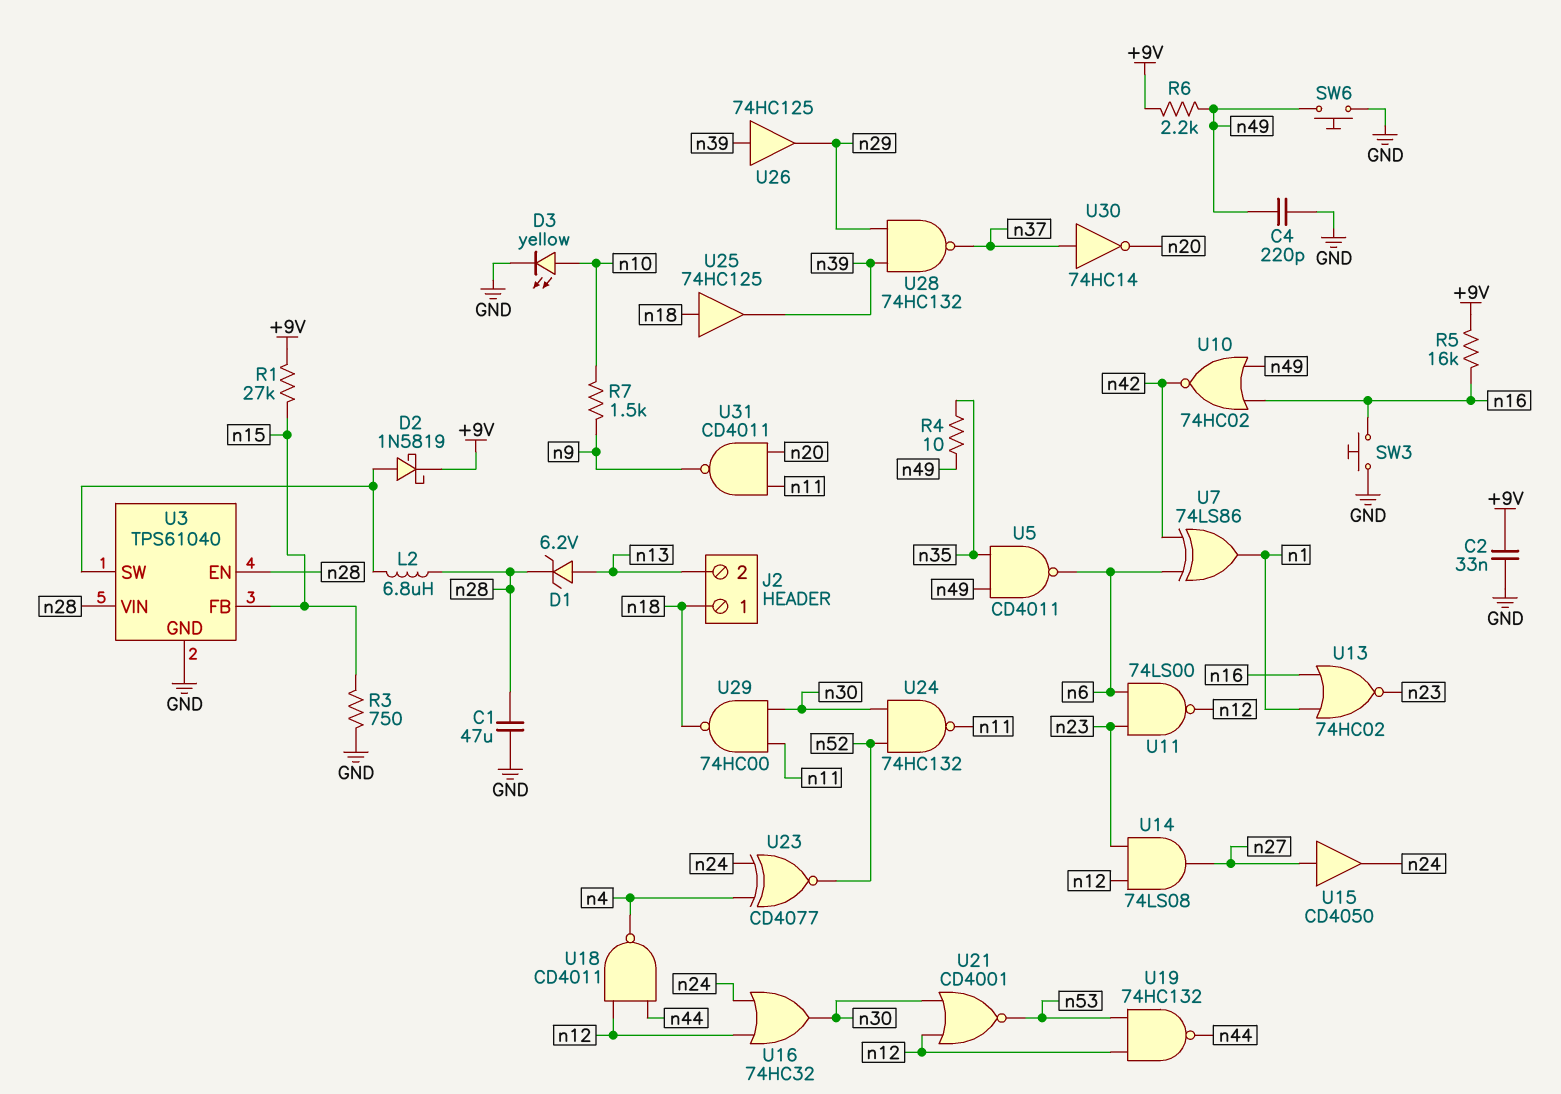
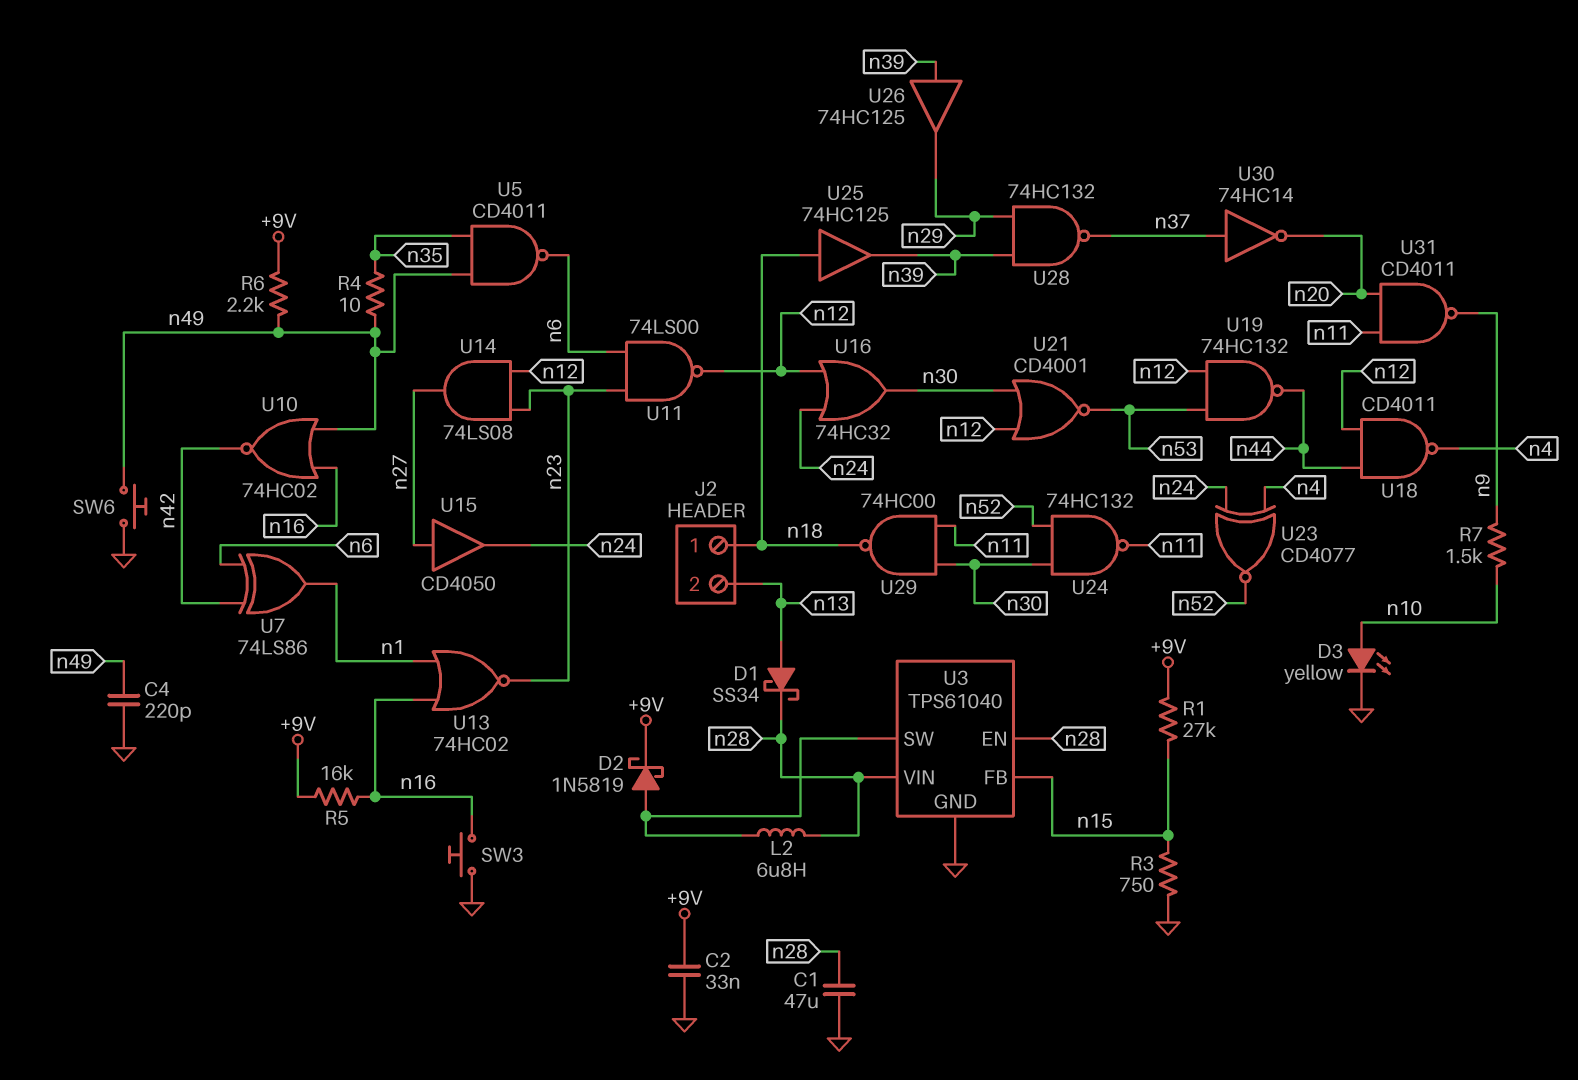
D1: zener 6.2V (A n13, K n28) -> schottky SS34 (A n13, K n28)

